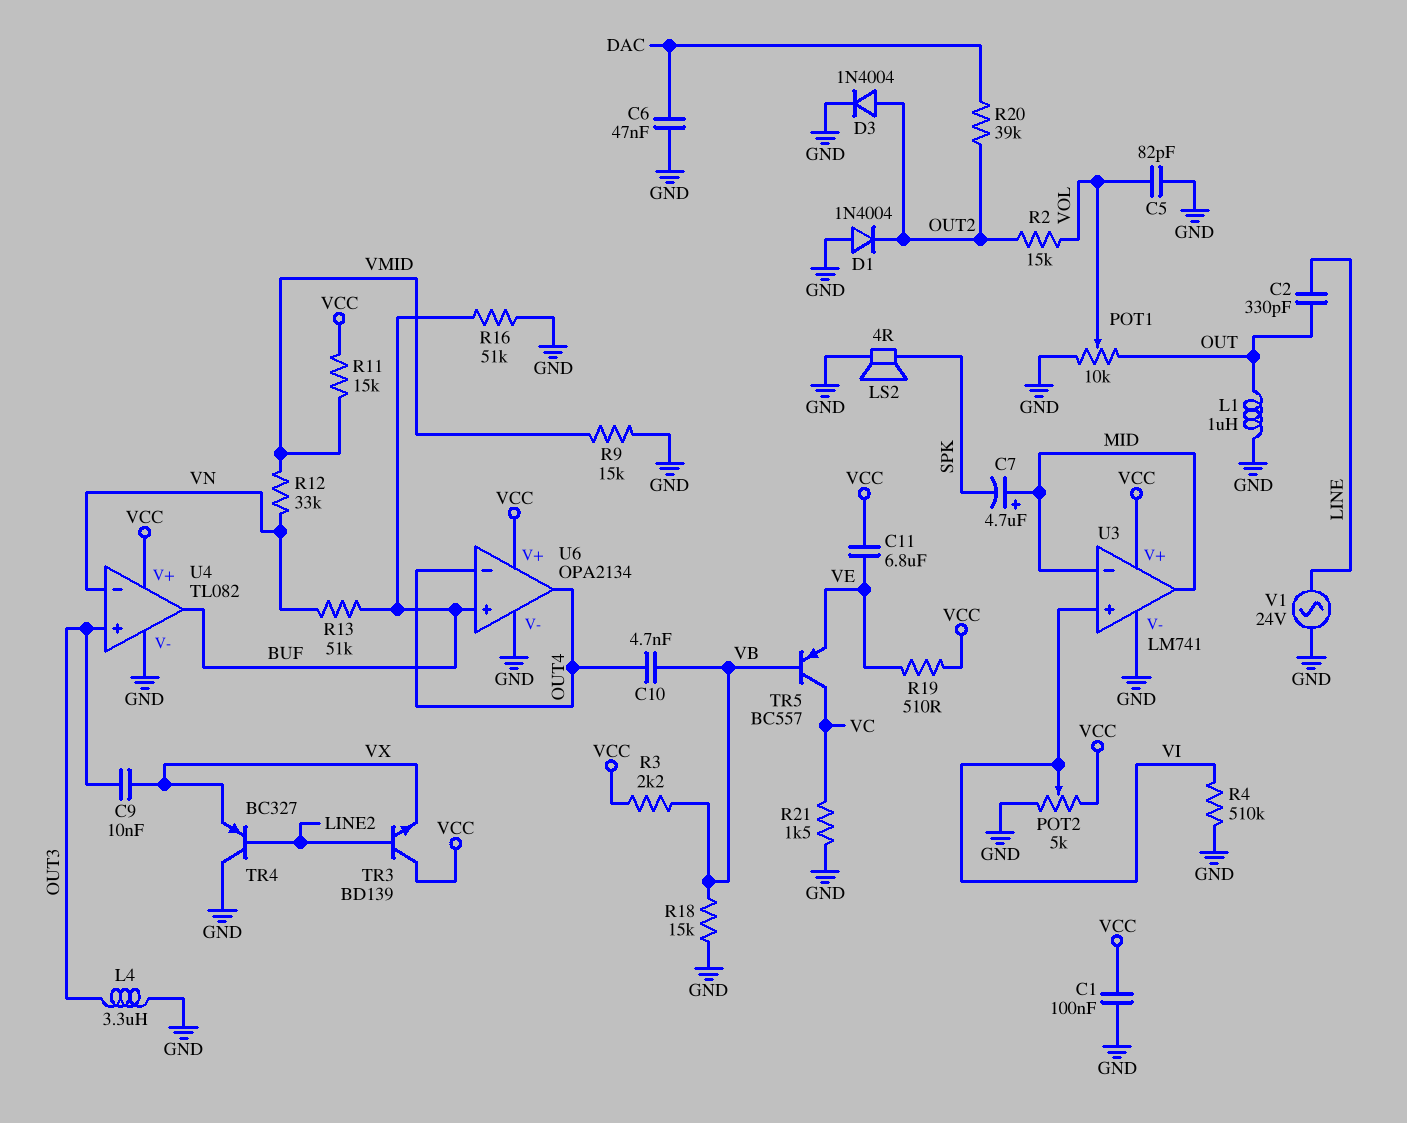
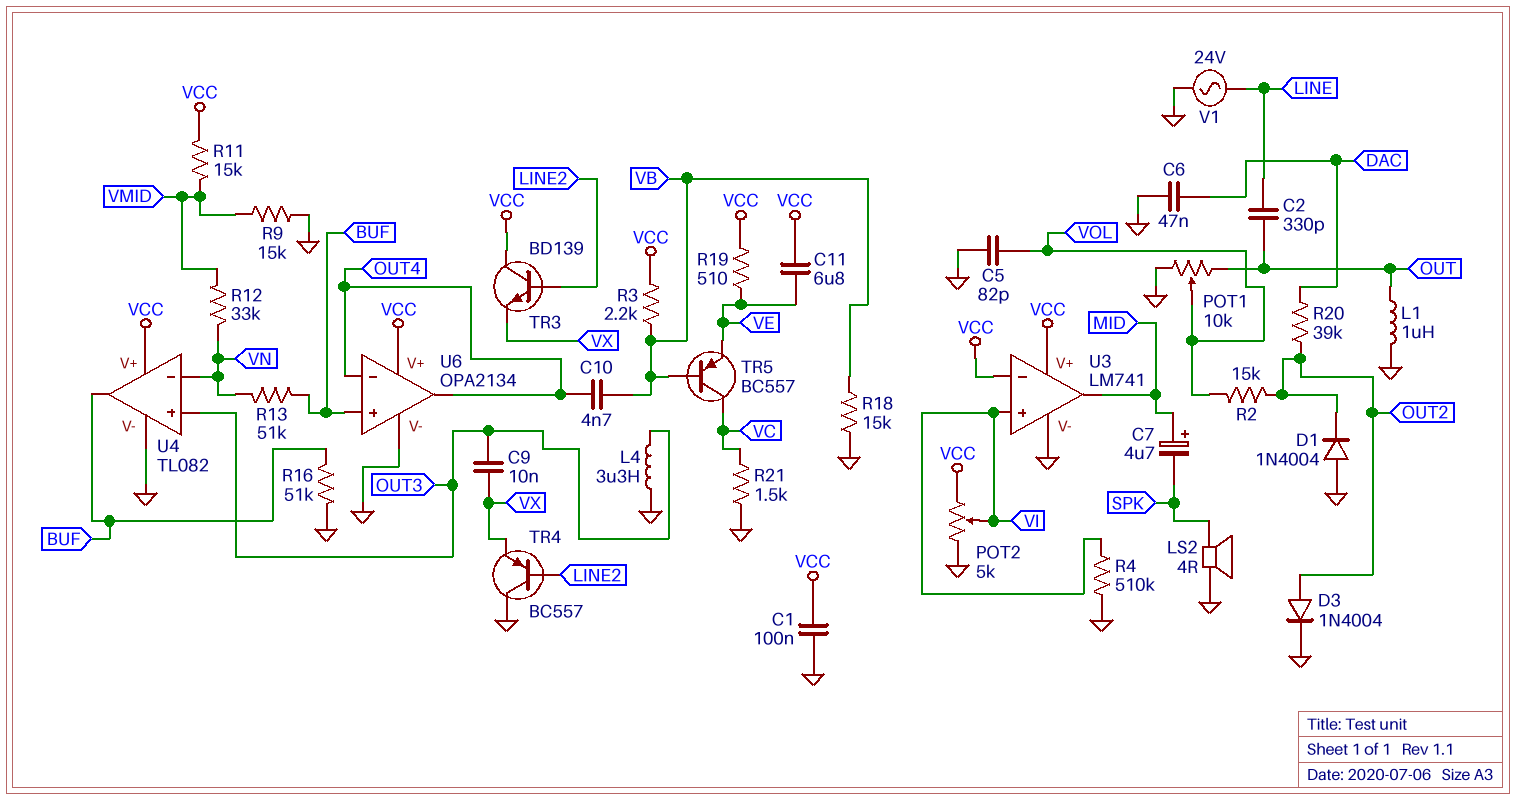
TR4: PNP BC327 (B LINE2, C GND, E VX) -> PNP BC557 (B LINE2, C GND, E VX)
U3 pin in-: MID -> VCC

